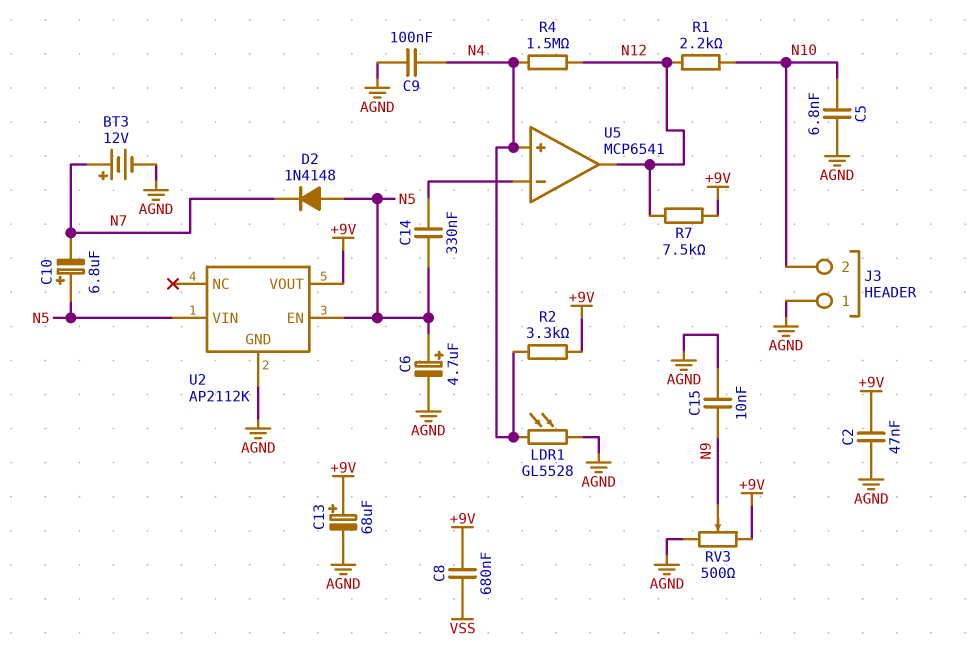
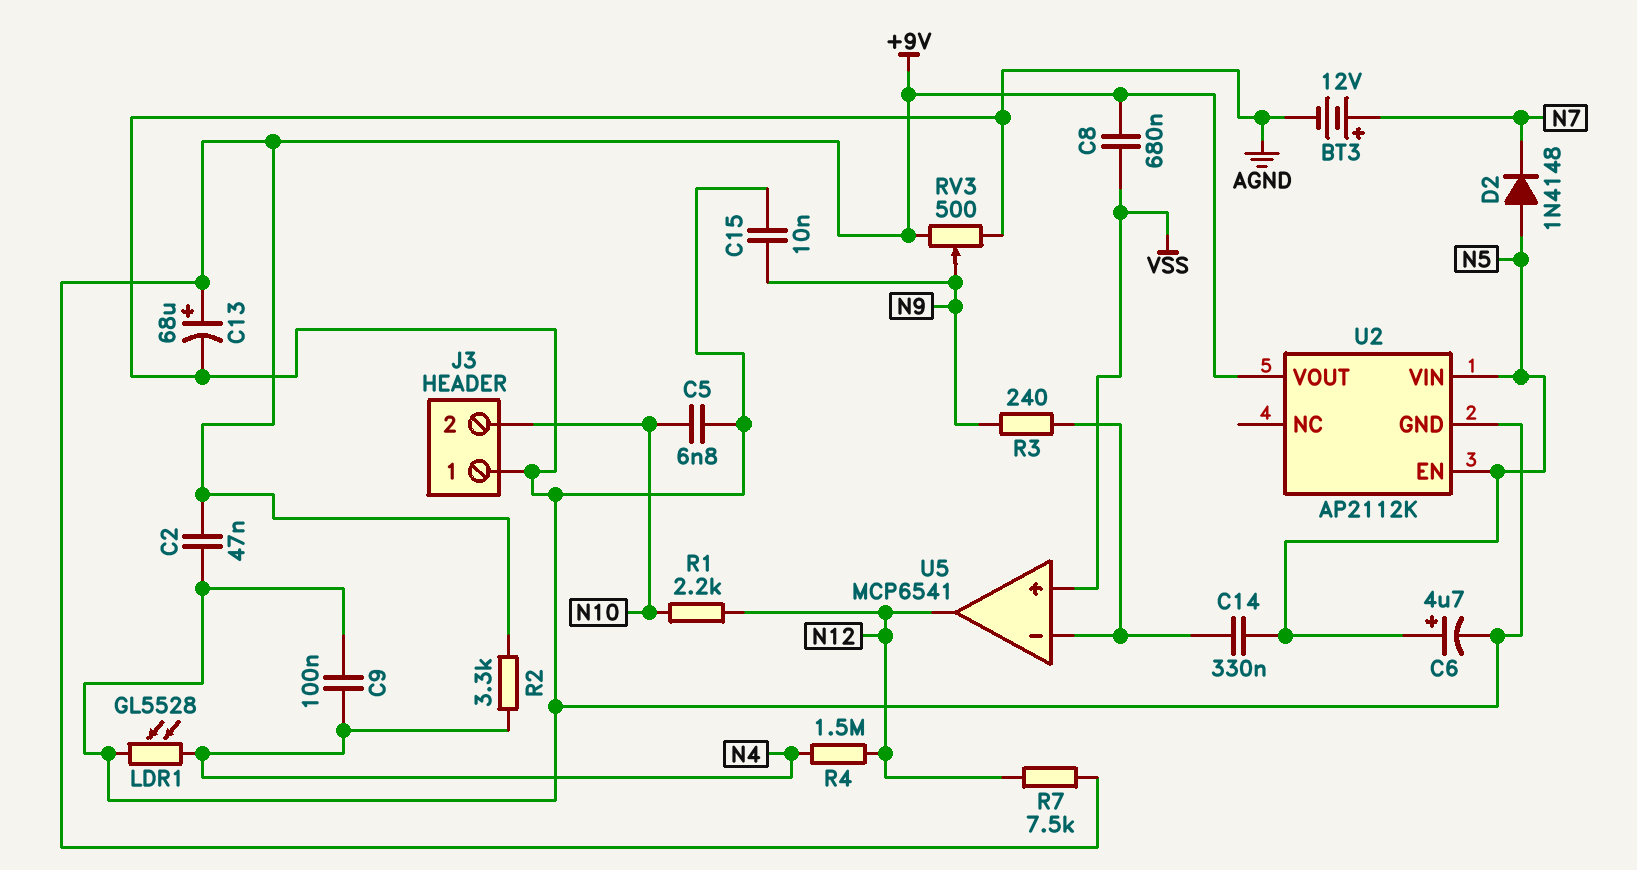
C10: 6.8uF (plus N5, minus N7) -> none
R3: none -> 240 (N9, U5/in-)
U5 pin in+: N4 -> VSS

